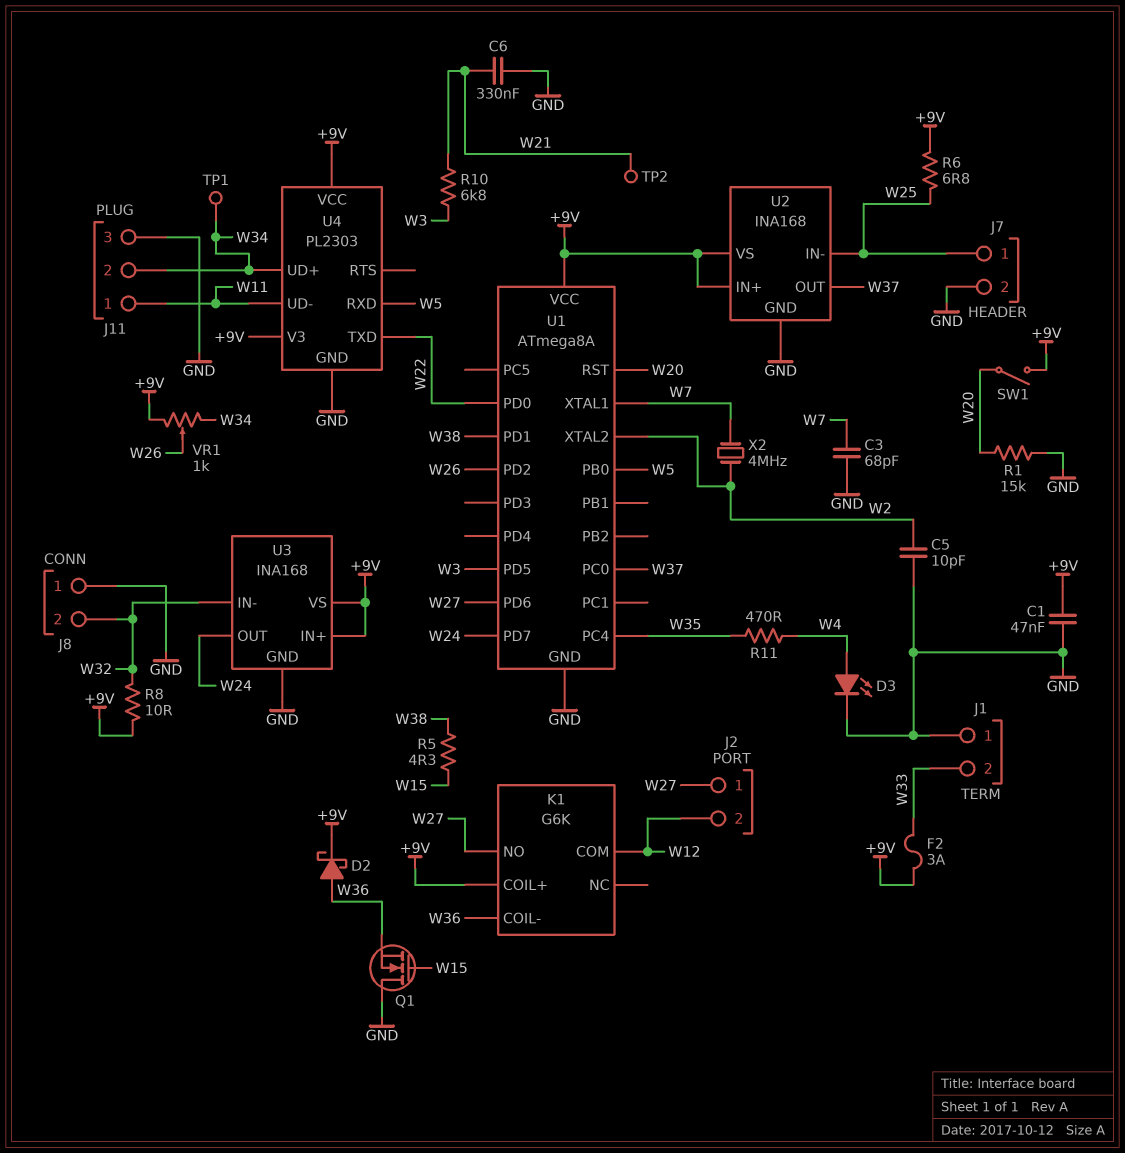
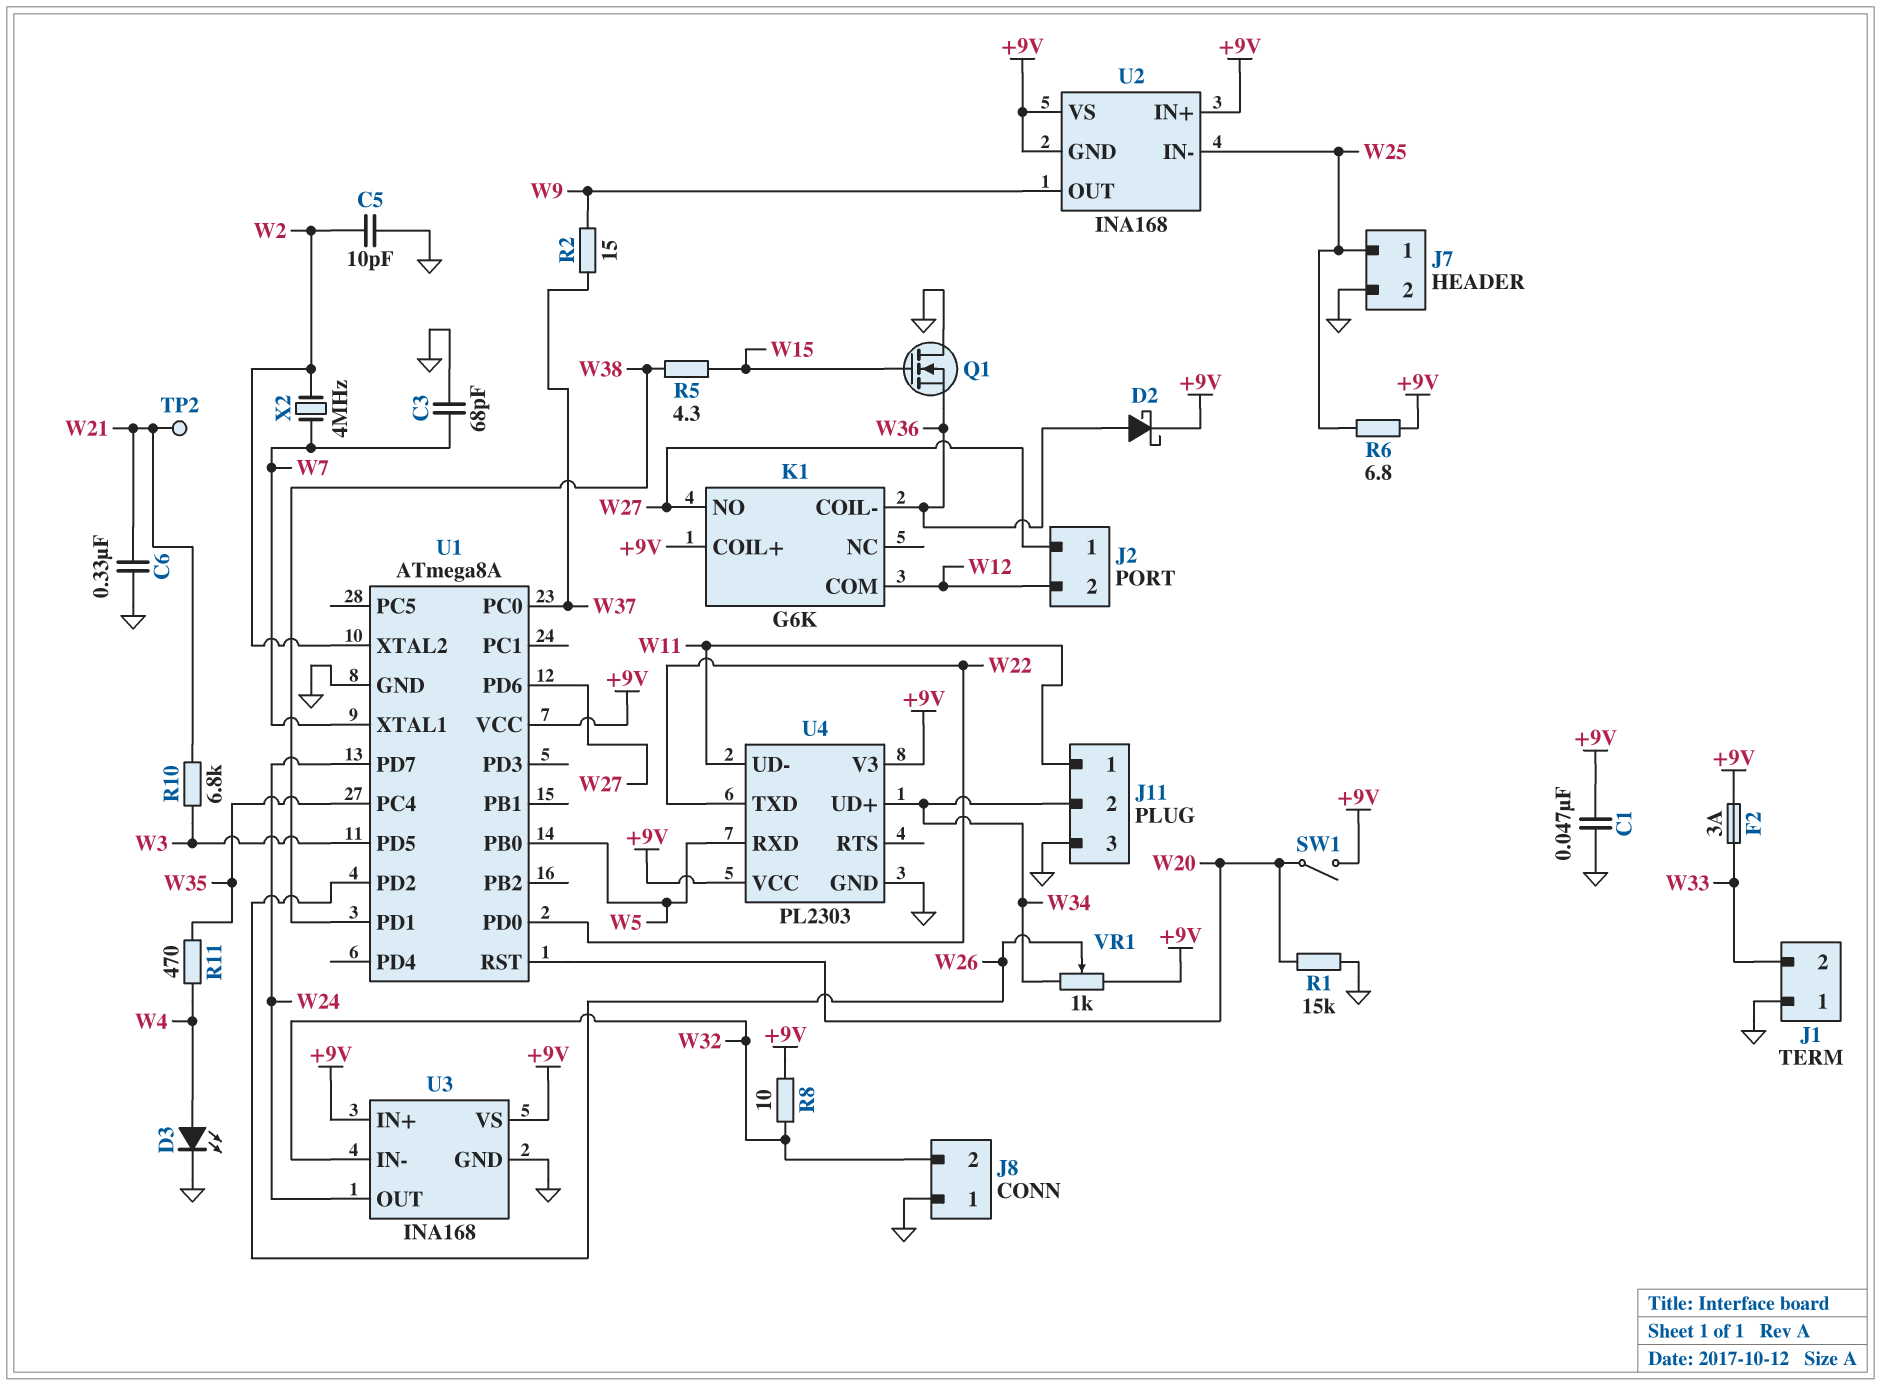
R2: none -> 15 (W9, W37)
TP1: test point (W34) -> none
U2 pin GND: GND -> +9V
U2 pin OUT: W37 -> W9

